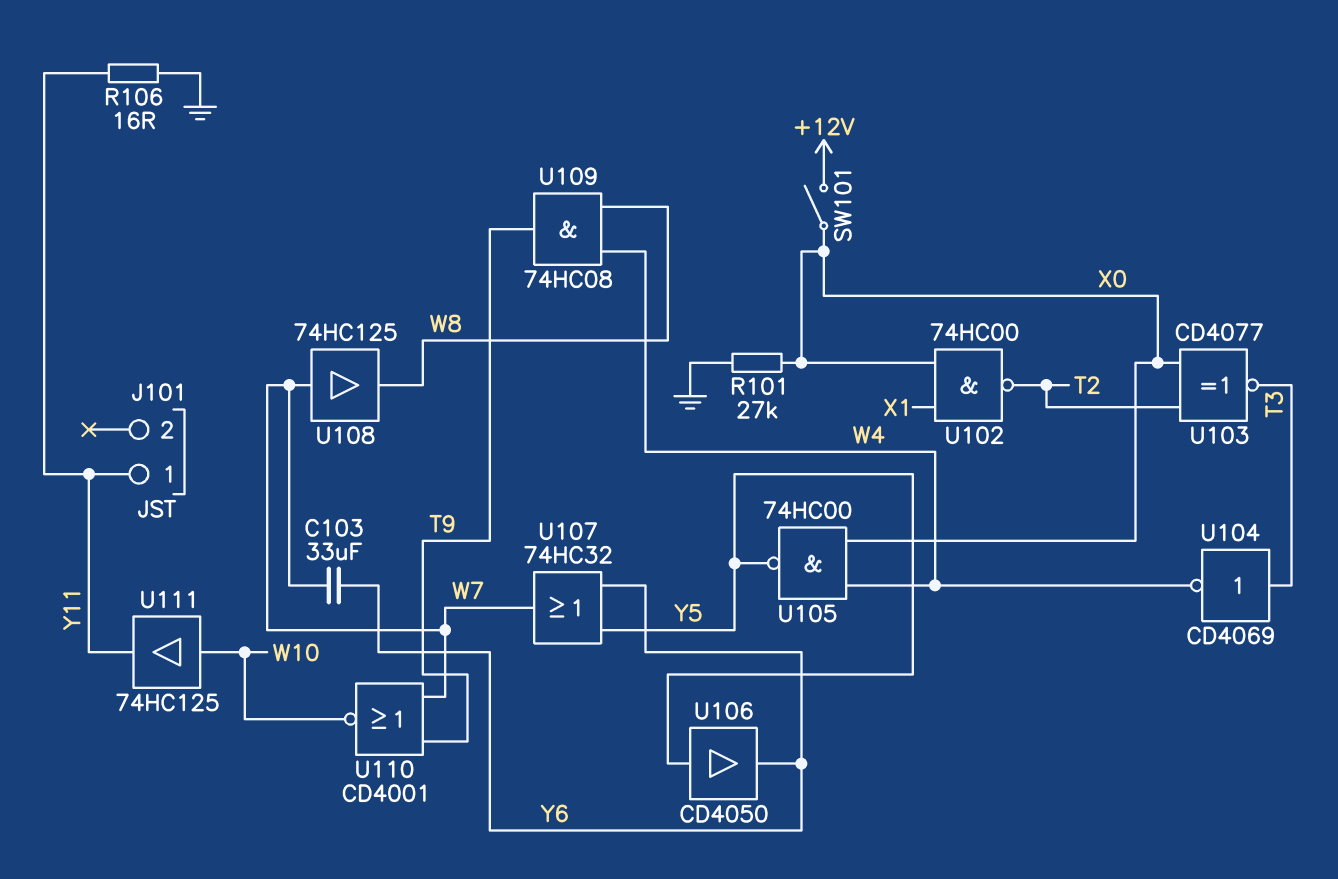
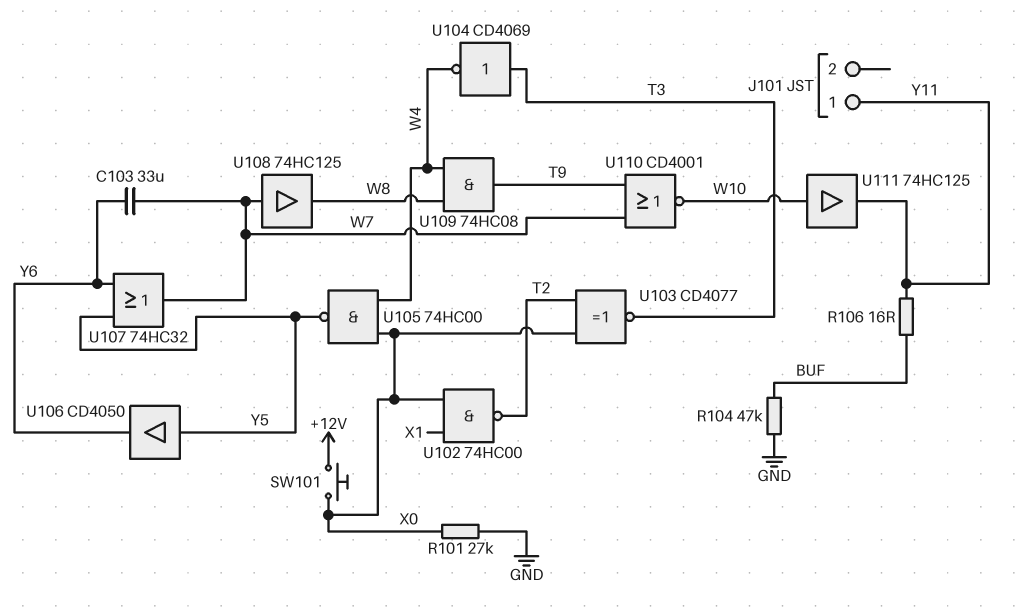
R104: none -> 47k (BUF, GND)
R106: 16 (GND, Y11) -> 16 (BUF, Y11)
SW101: switch (+12V, X0) -> button (+12V, X0)

